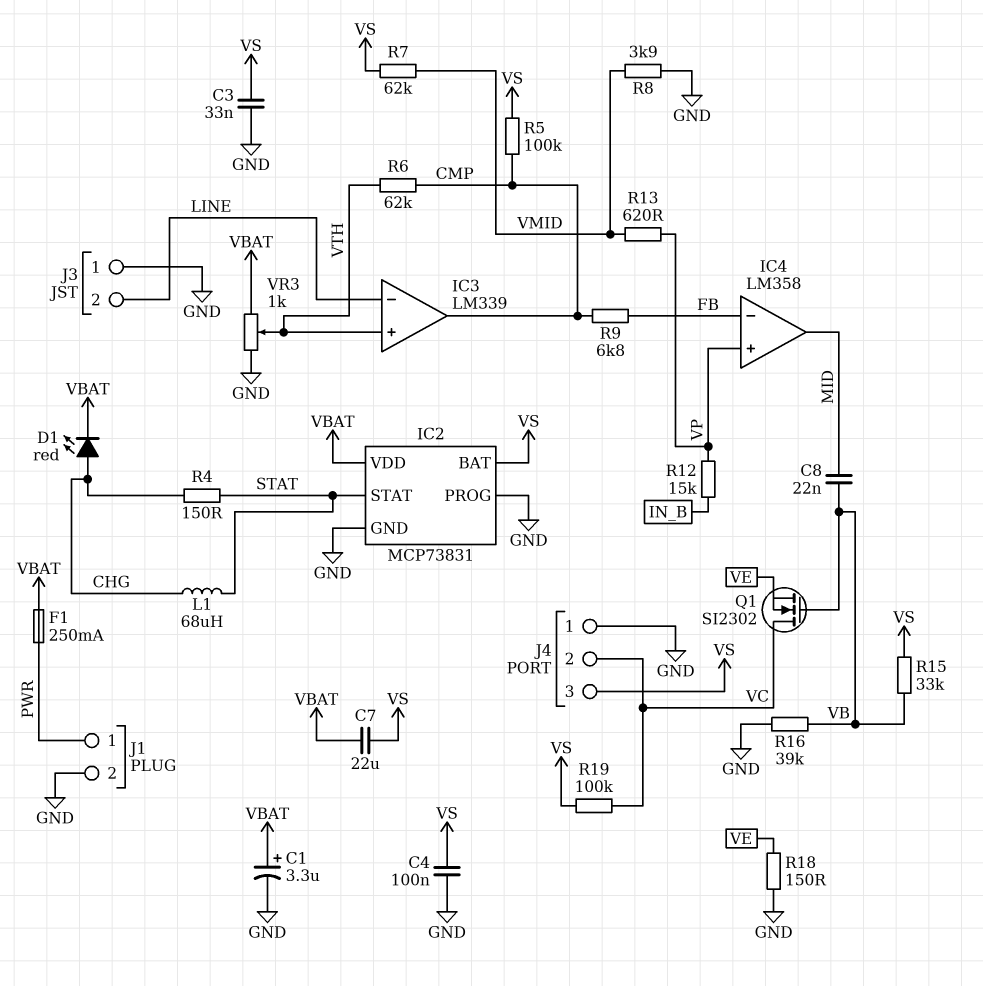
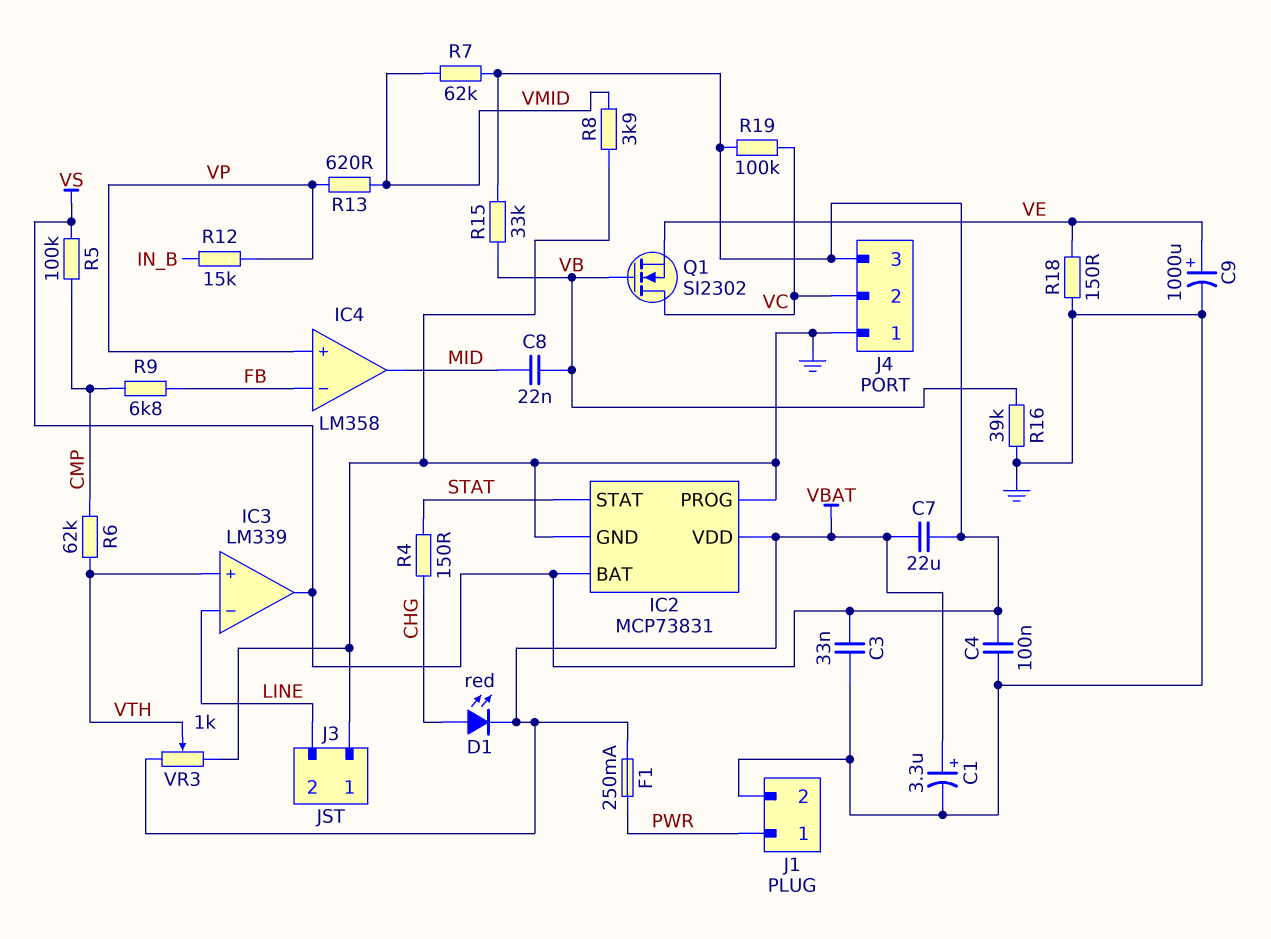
C9: none -> 1000uF (plus VE, minus GND)
IC3 pin out: CMP -> VS
L1: 68uH (CHG, STAT) -> none

